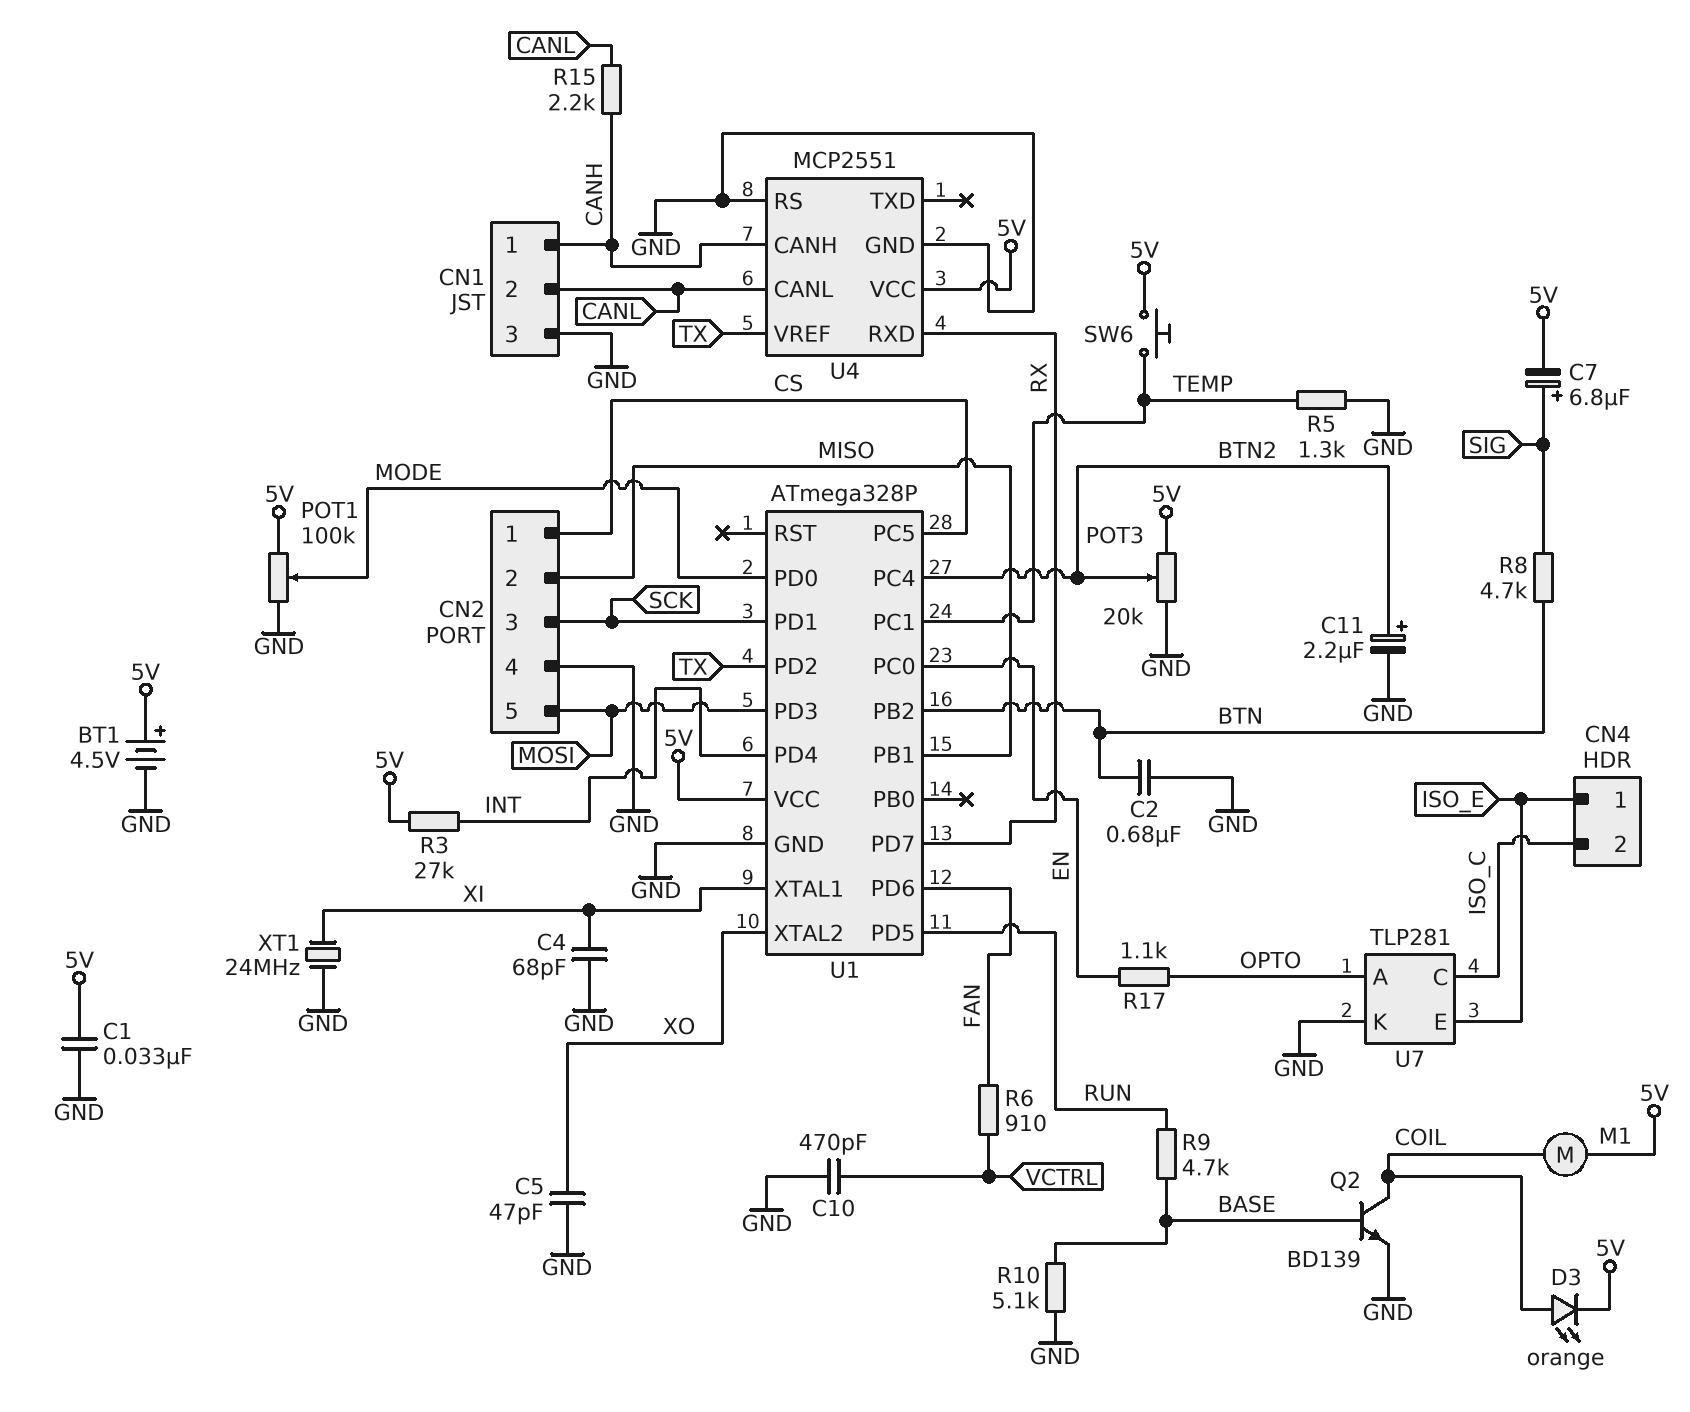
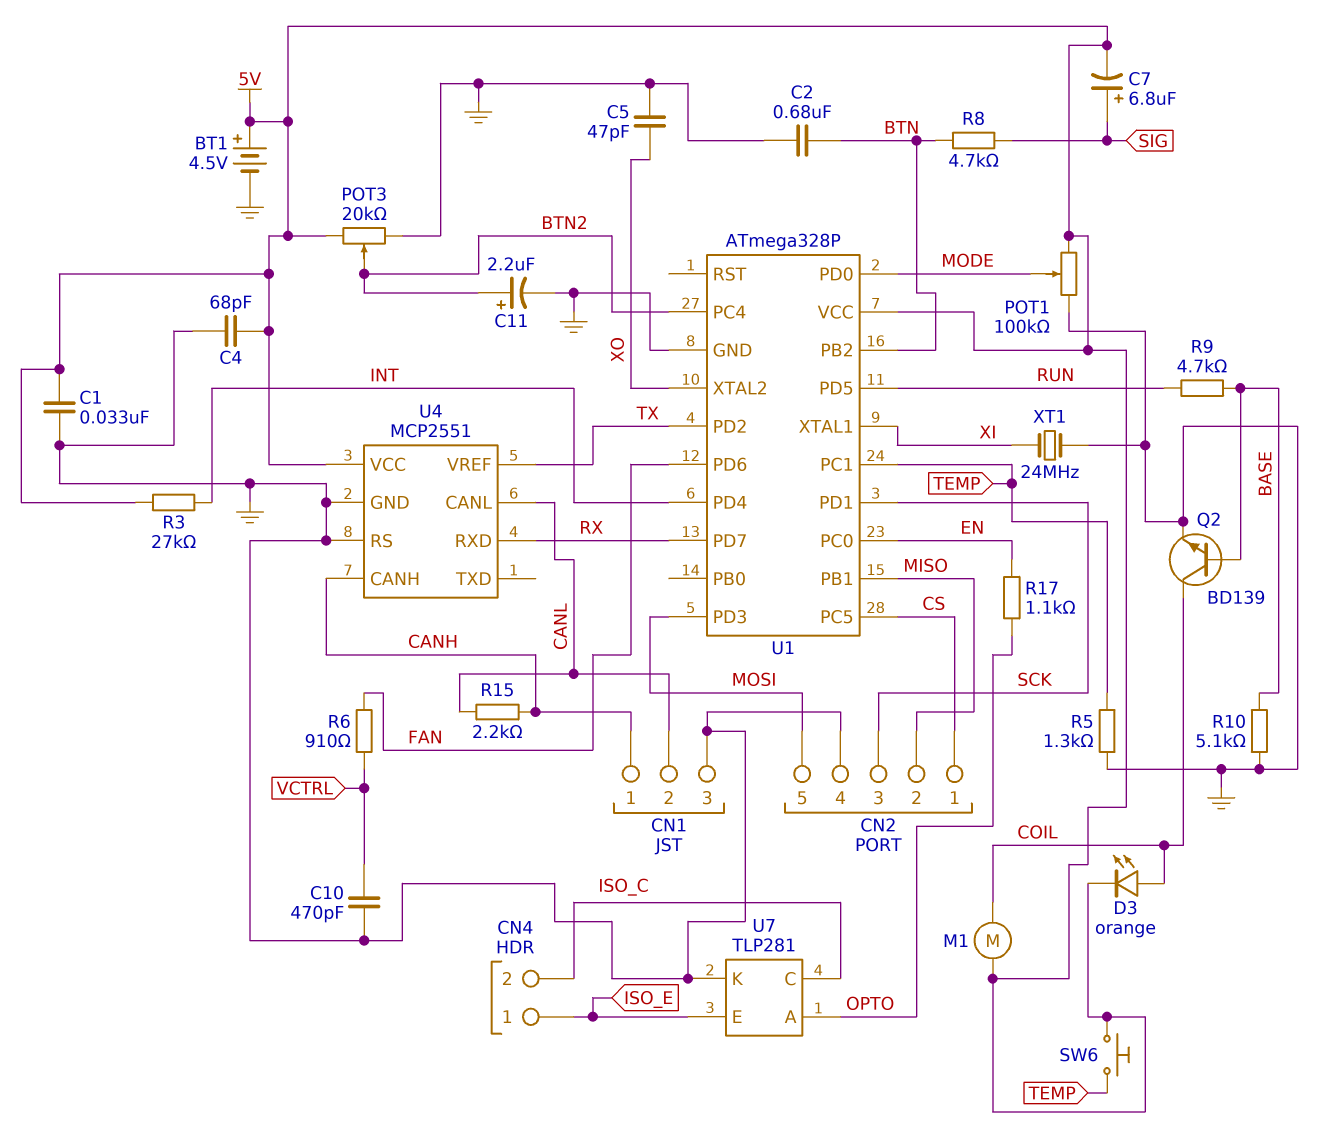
C4: 68pF (GND, XI) -> 68pF (5V, GND)

